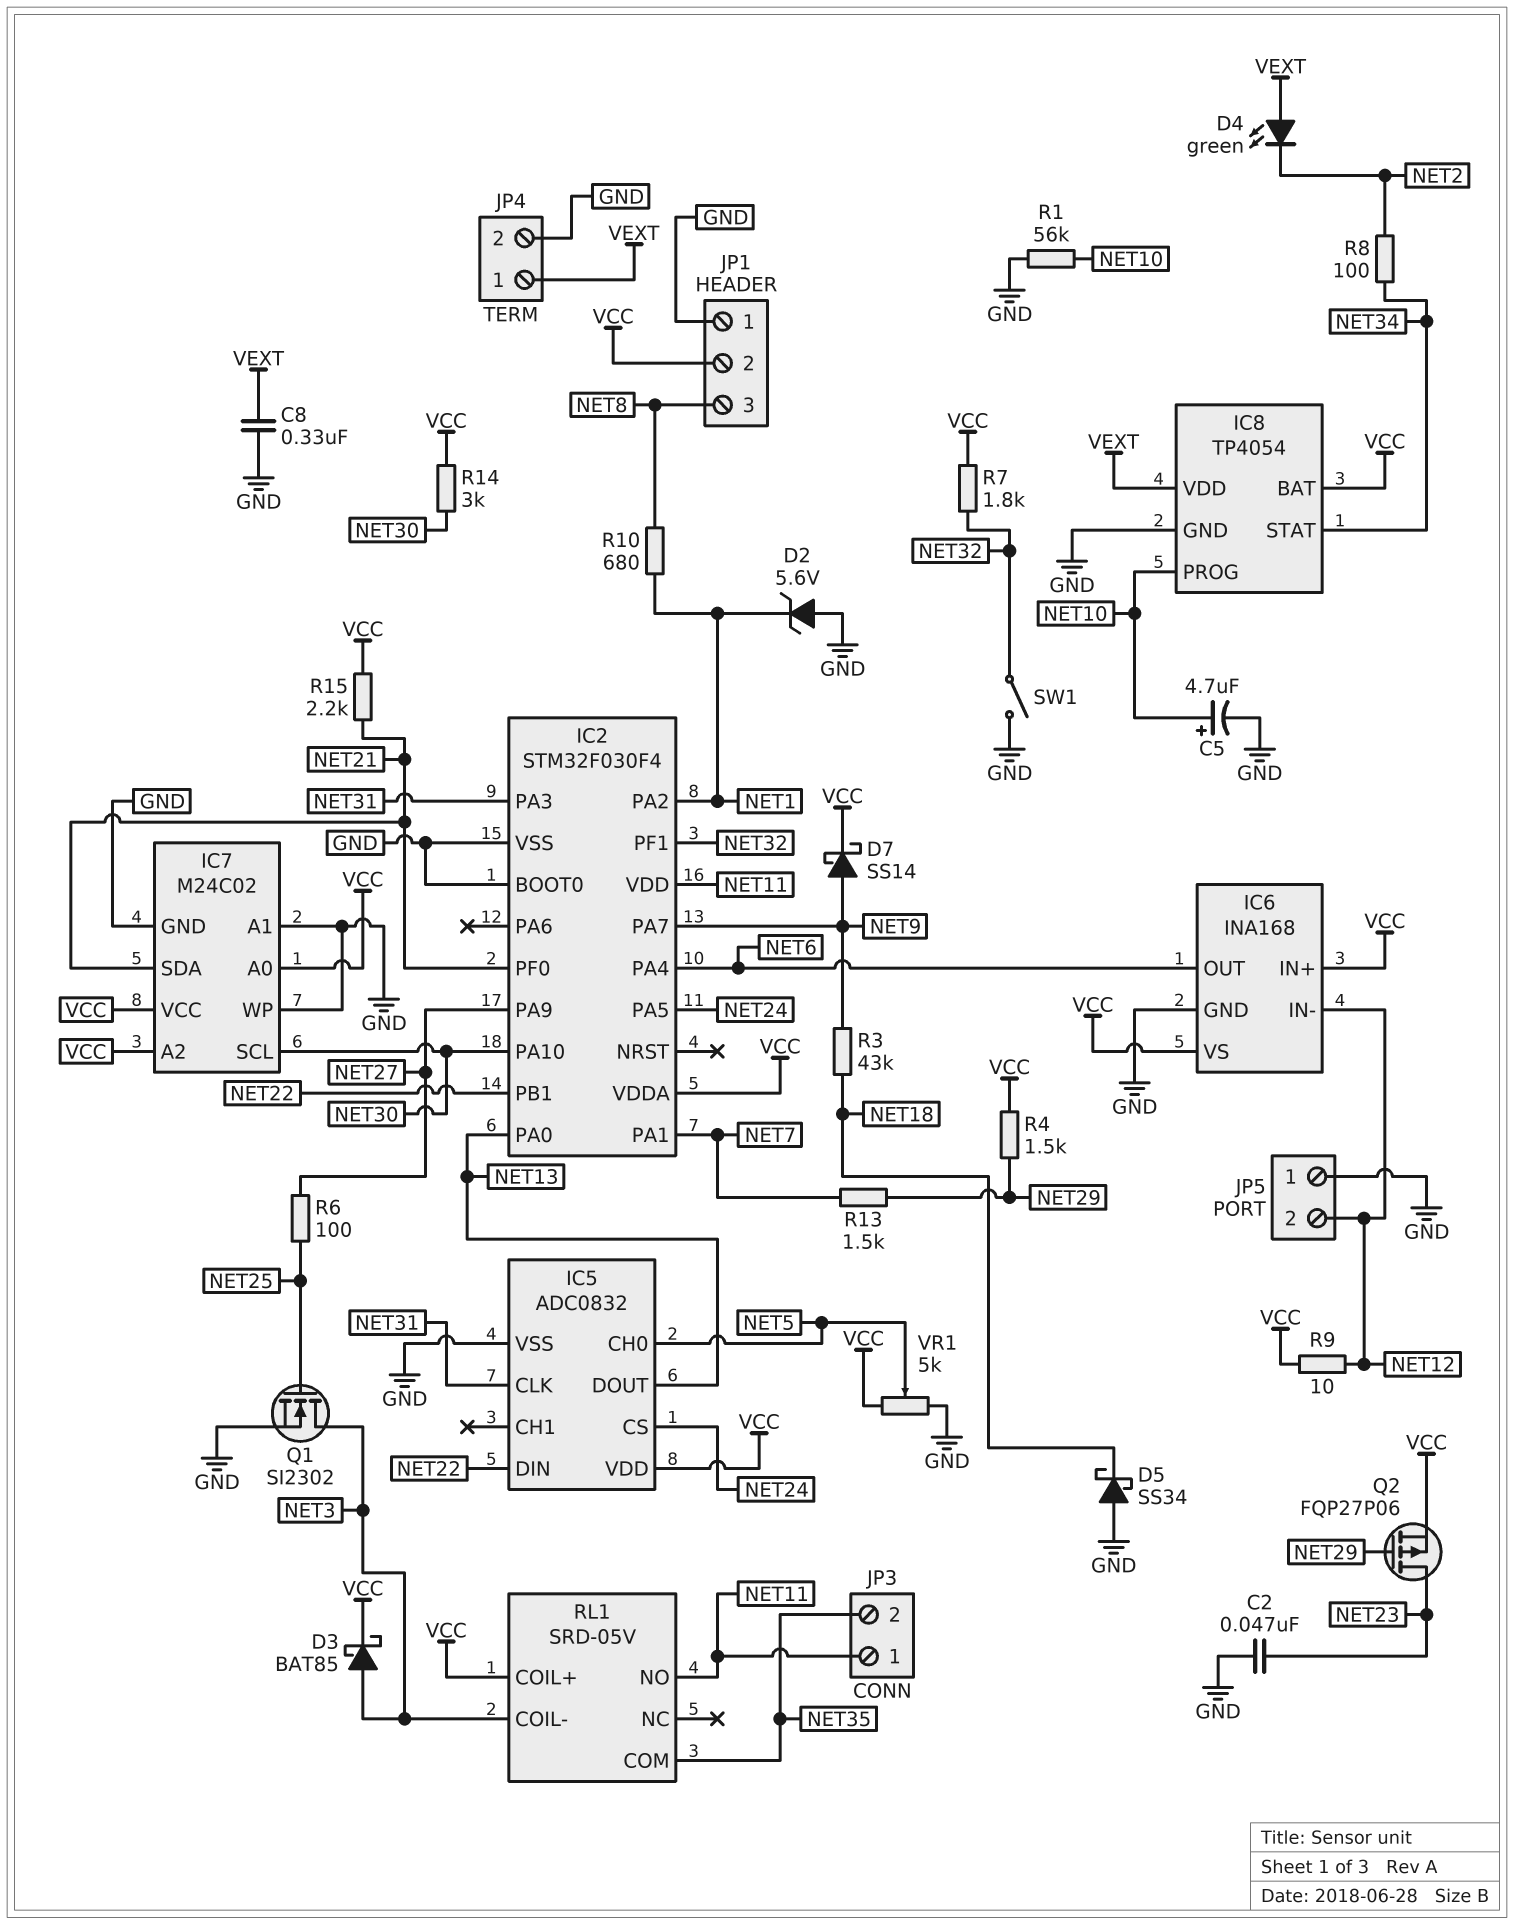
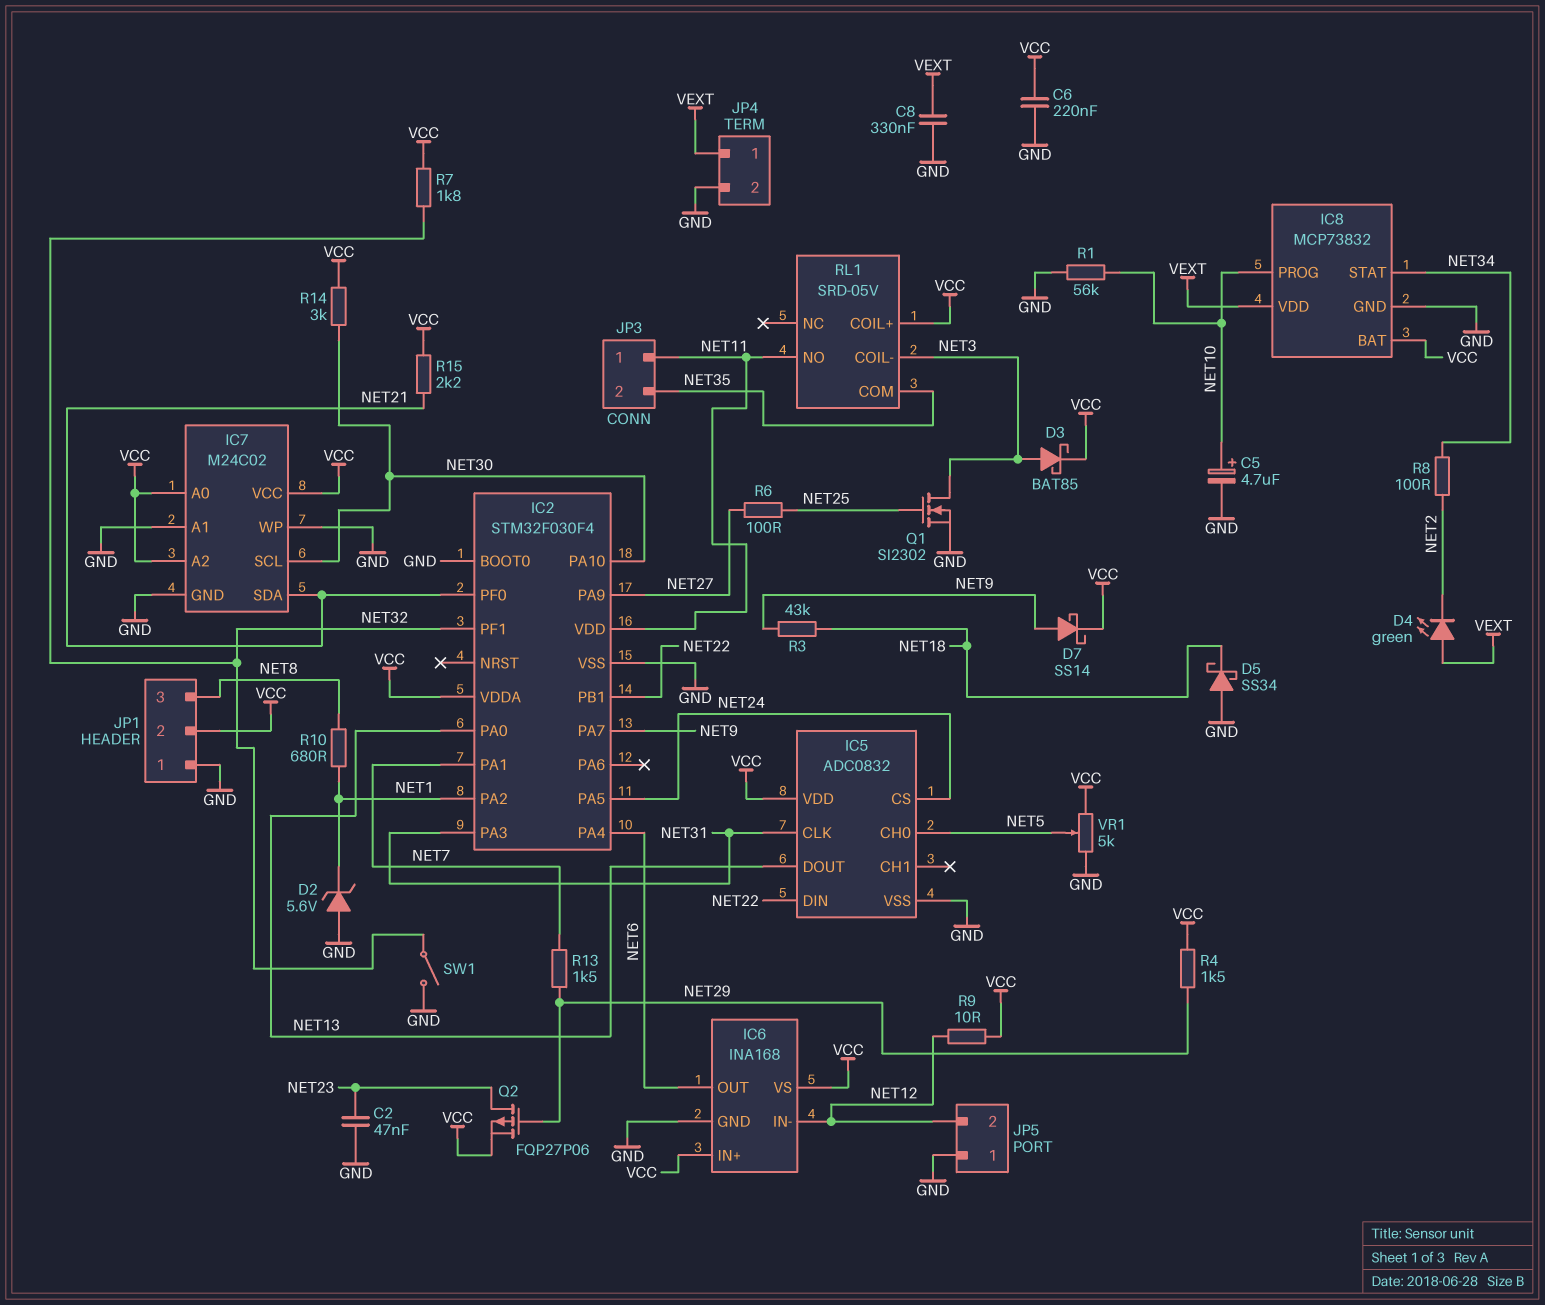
C6: none -> 220nF (GND, VCC)
IC8: TP4054 -> MCP73832

